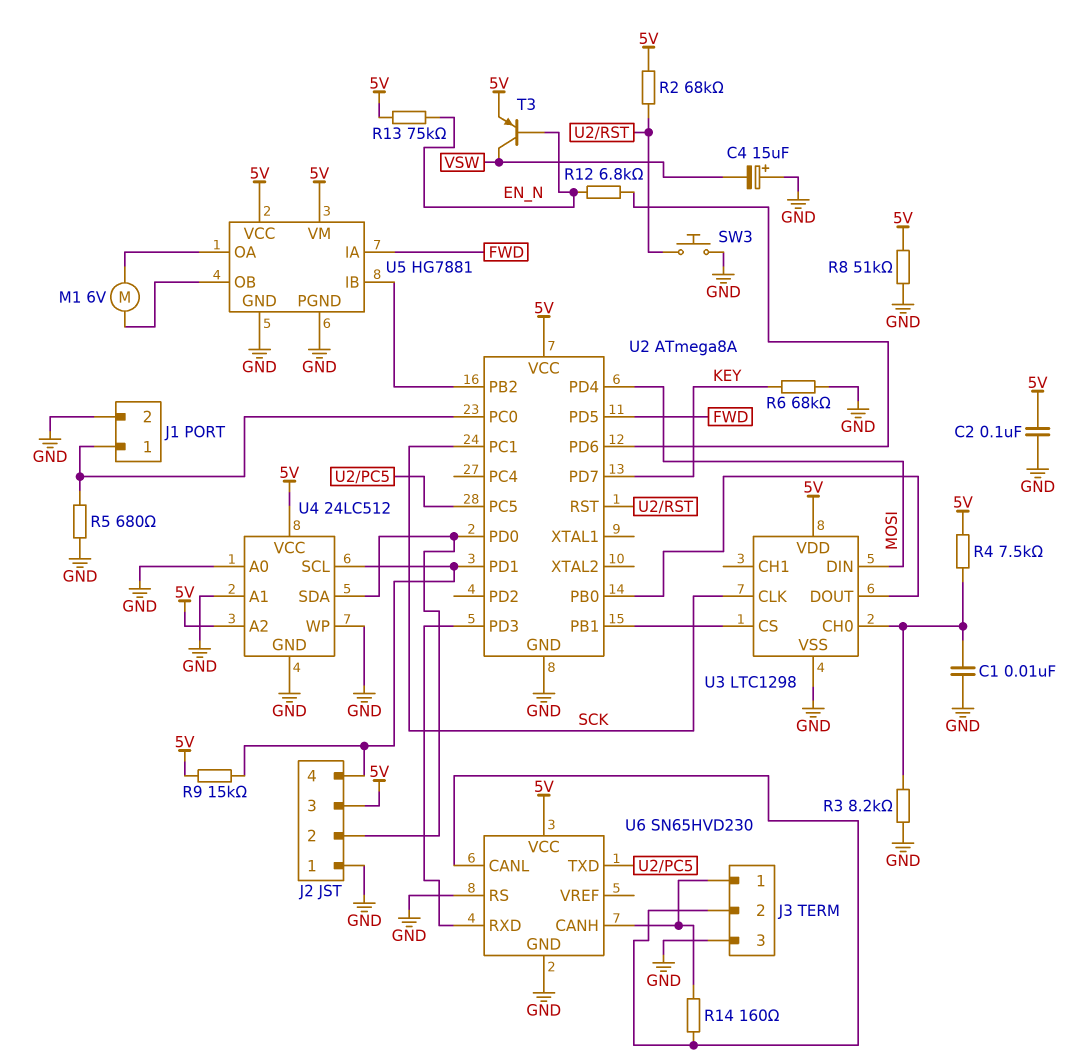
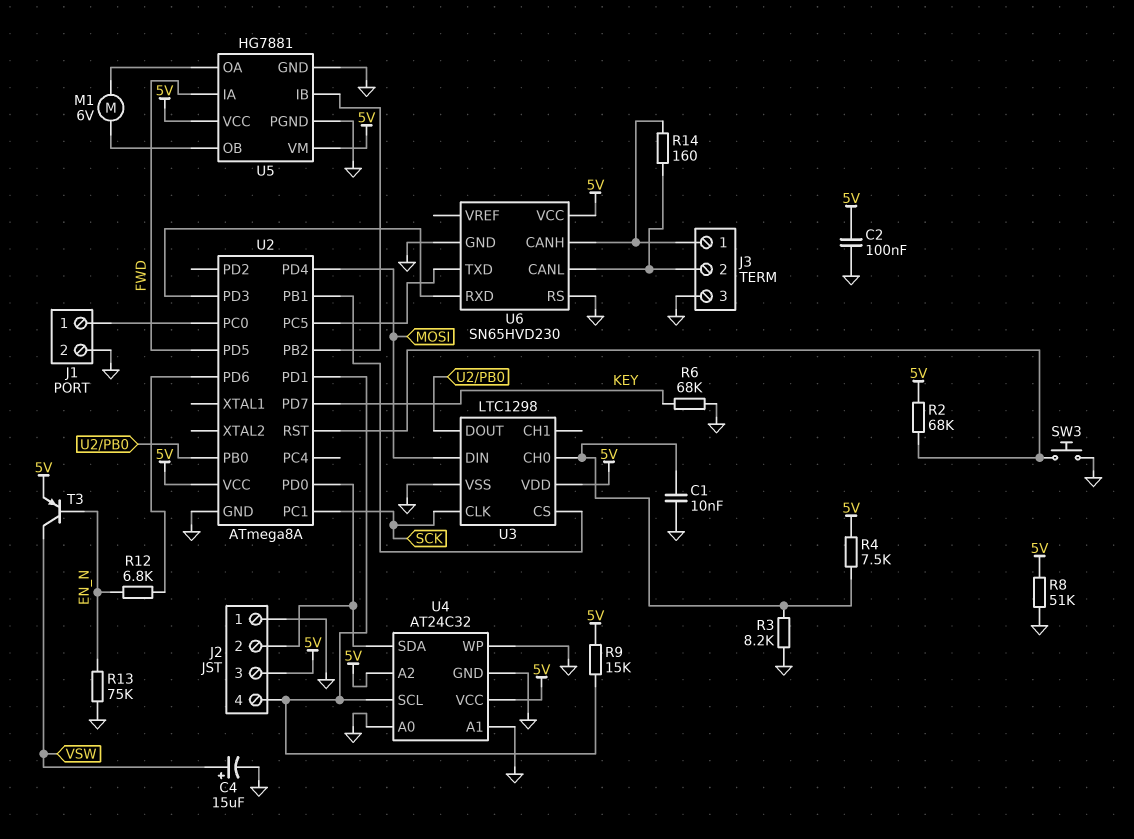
C4: 15uF (plus GND, minus VSW) -> 15uF (plus VSW, minus GND)
R5: 680 (GND, J1/1) -> none
R13: 75k (5V, EN_N) -> 75k (EN_N, GND)
U4: 24LC512 -> AT24C32

